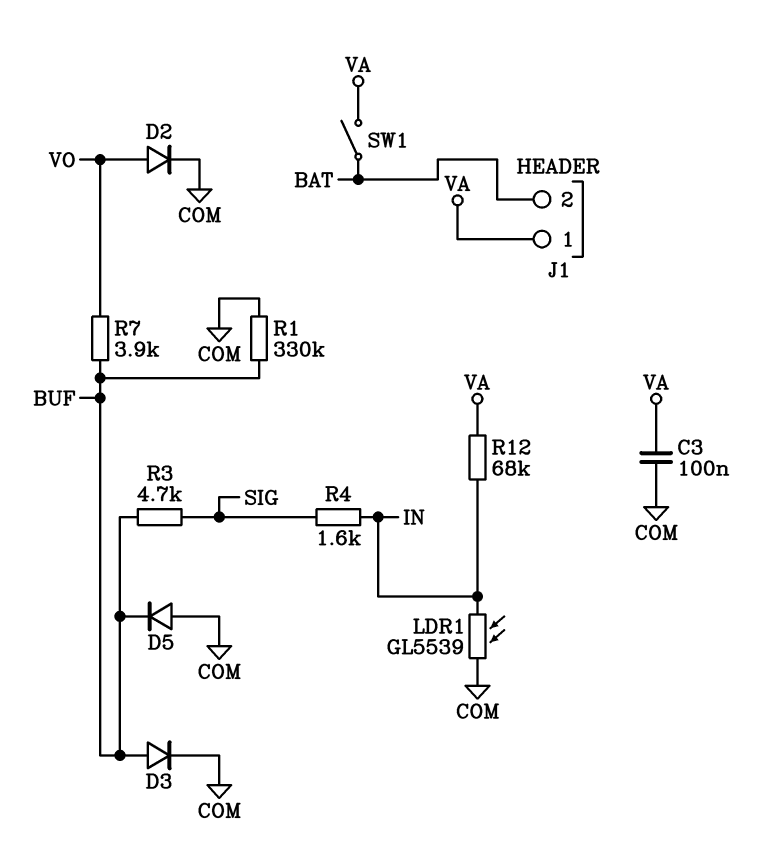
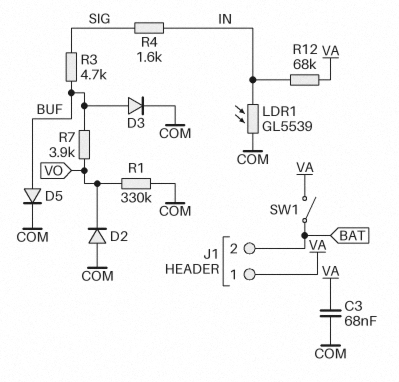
C3: 100nF (COM, VA) -> 68nF (COM, VA)
D2: diode (A VO, K COM) -> diode (A COM, K VO)
D5: diode (A COM, K BUF) -> diode (A BUF, K COM)
R1: 330k (BUF, COM) -> 330k (COM, VO)

